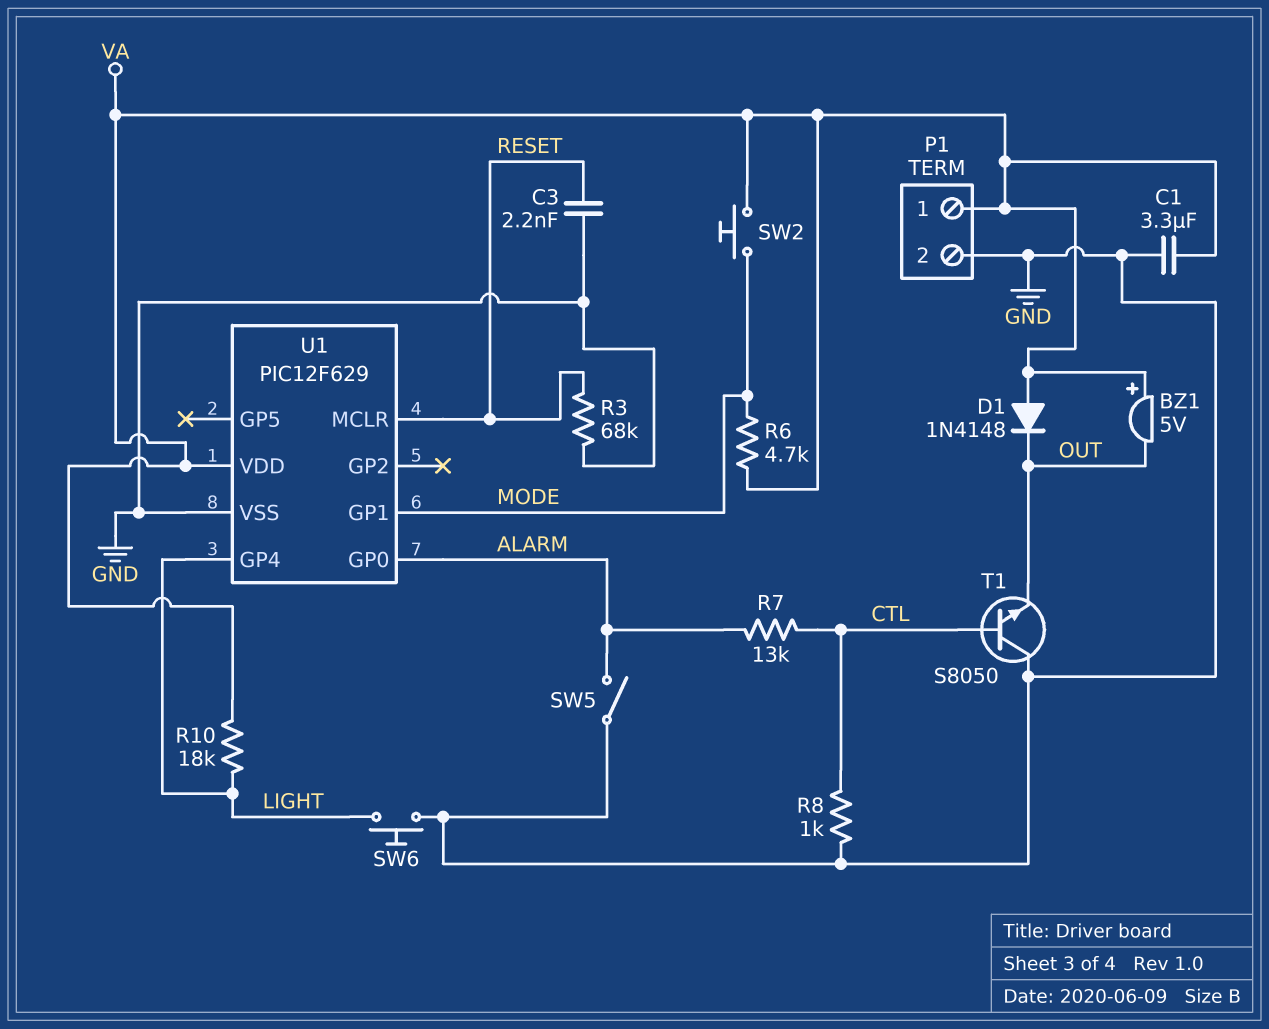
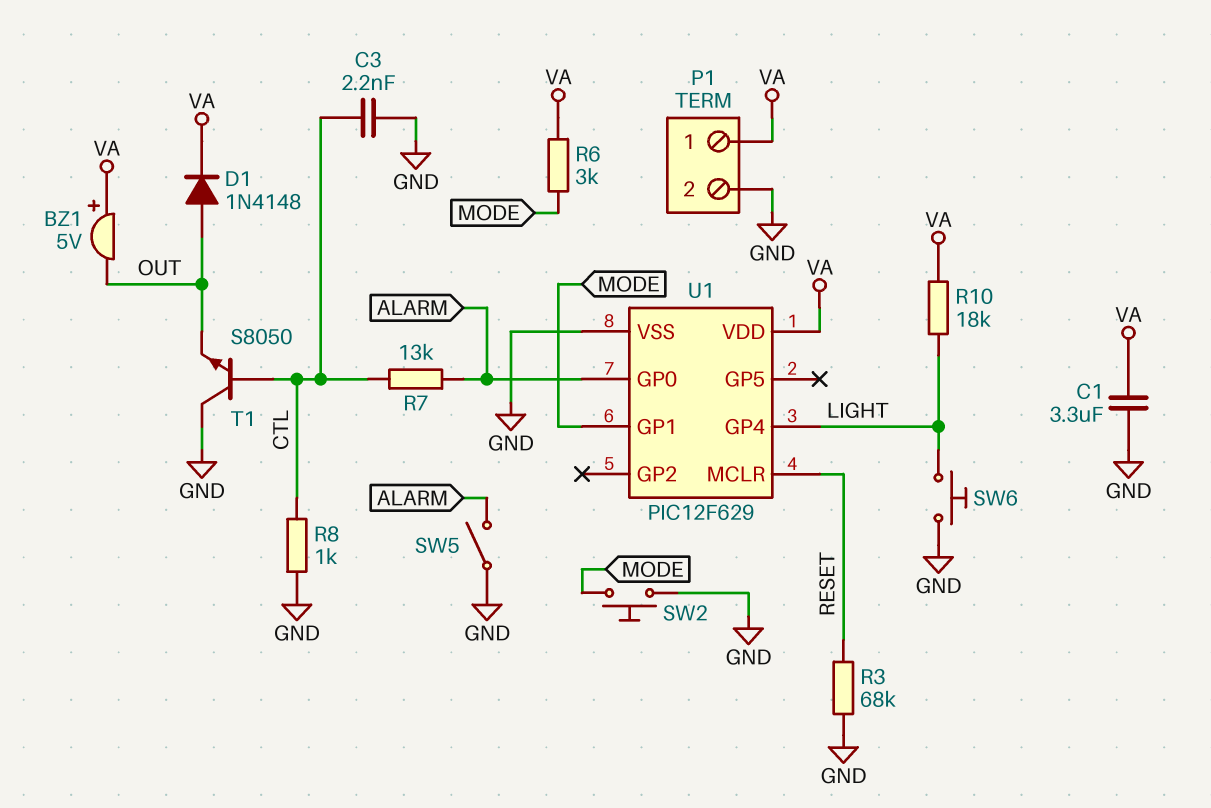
C3: 2.2nF (GND, RESET) -> 2.2nF (CTL, GND)
D1: diode 1N4148 (A VA, K OUT) -> diode 1N4148 (A OUT, K VA)
R6: 4.7k (MODE, VA) -> 3k (MODE, VA)
SW2: button (MODE, VA) -> button (GND, MODE)

